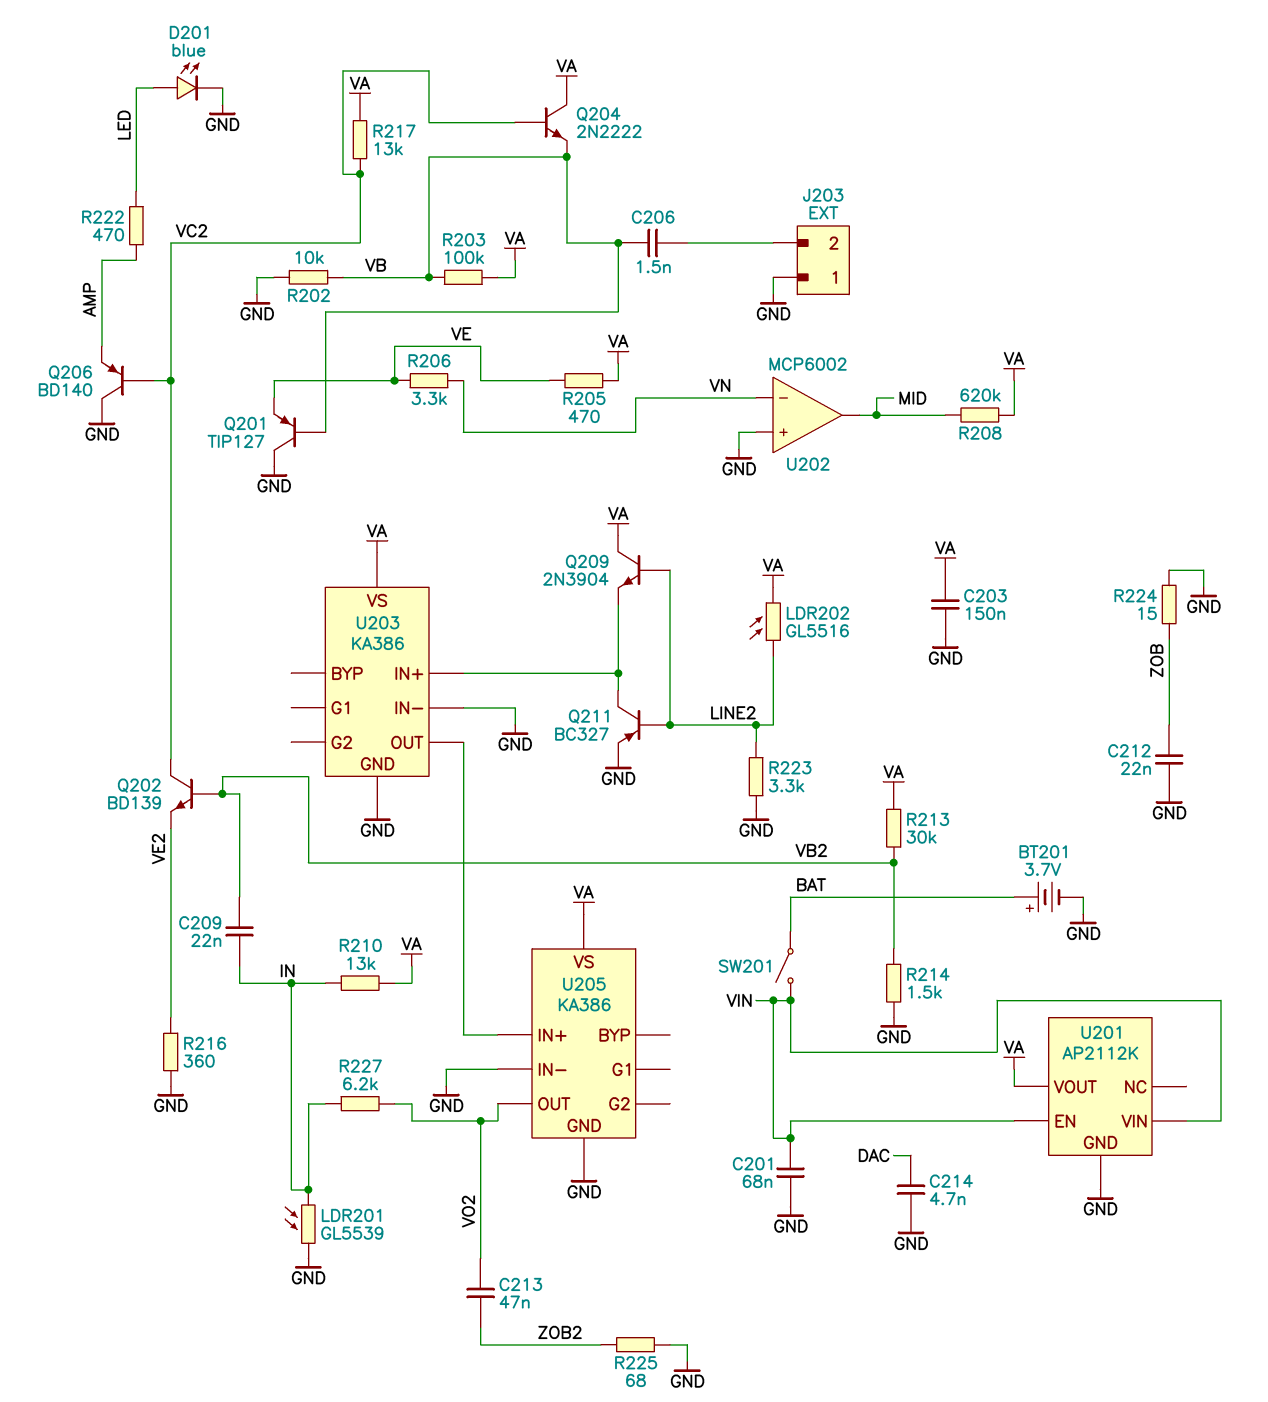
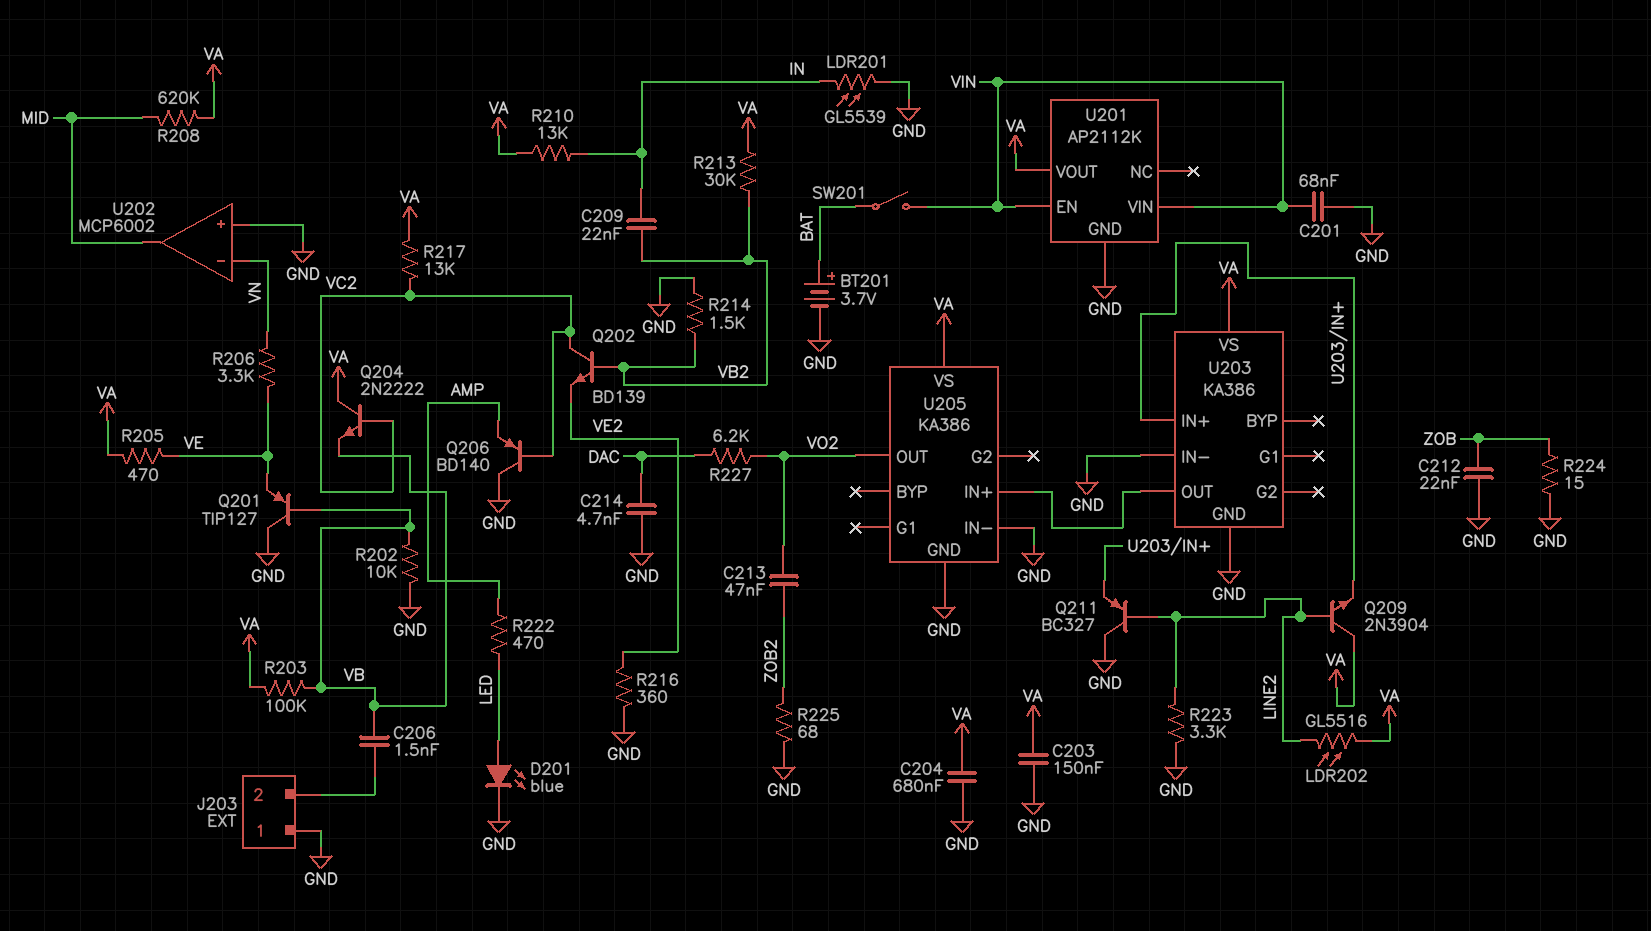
C204: none -> 680nF (GND, VA)
Q211: PNP BC327 (B LINE2, C U203/IN+, E GND) -> PNP BC327 (B LINE2, C GND, E U203/IN+)
R227: 6.2k (IN, VO2) -> 6.2k (DAC, VO2)

